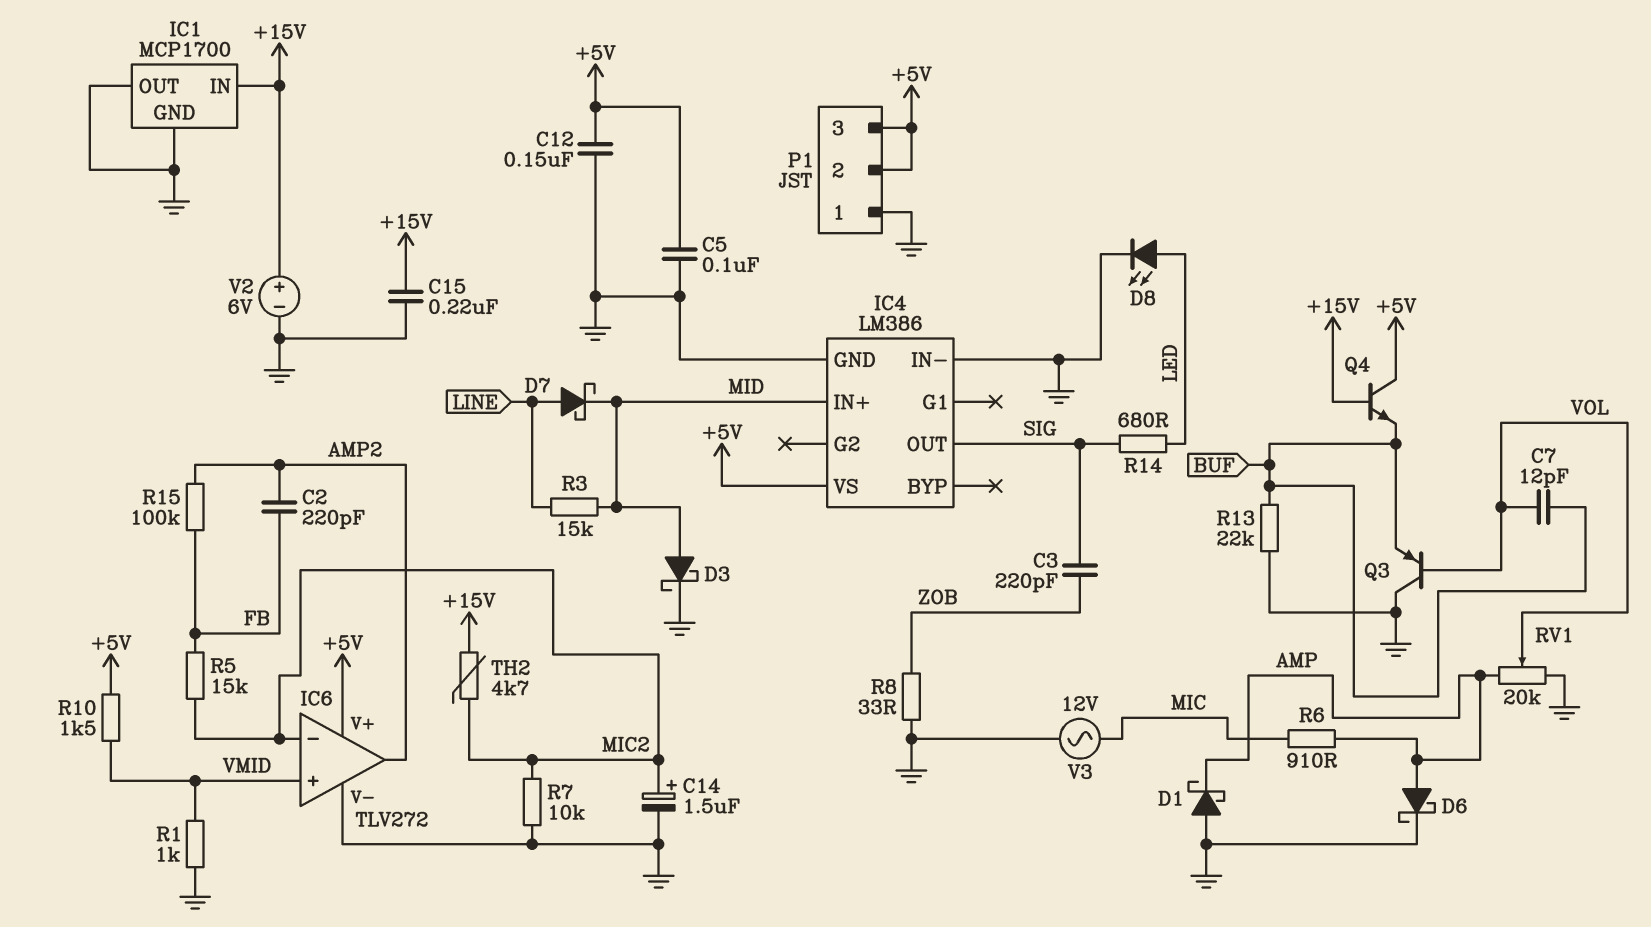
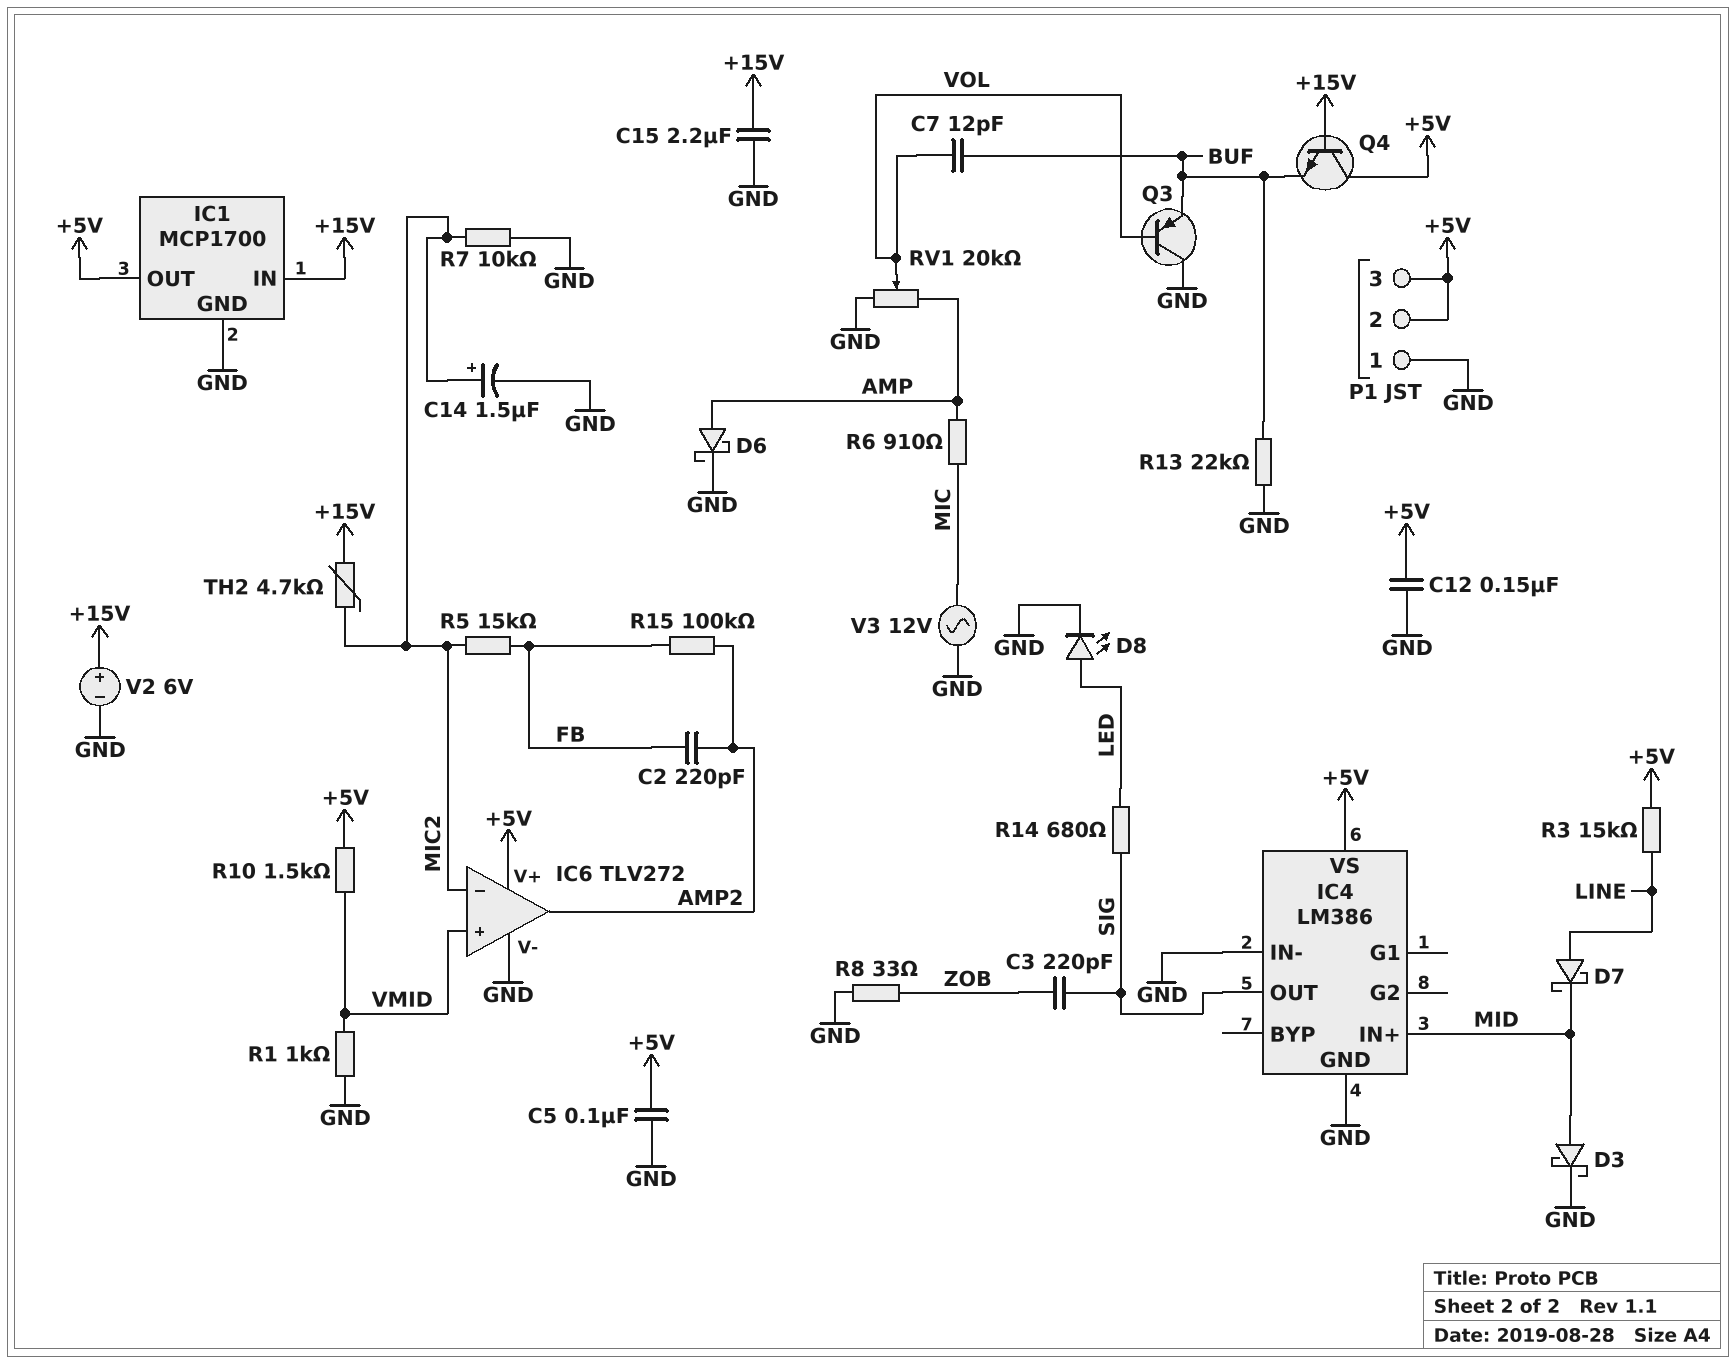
C15: 220nF (+15V, GND) -> 2.2uF (+15V, GND)
D1: schottky (A GND, K AMP) -> none
IC1 pin OUT: GND -> +5V
R3: 15k (LINE, MID) -> 15k (+5V, LINE)

